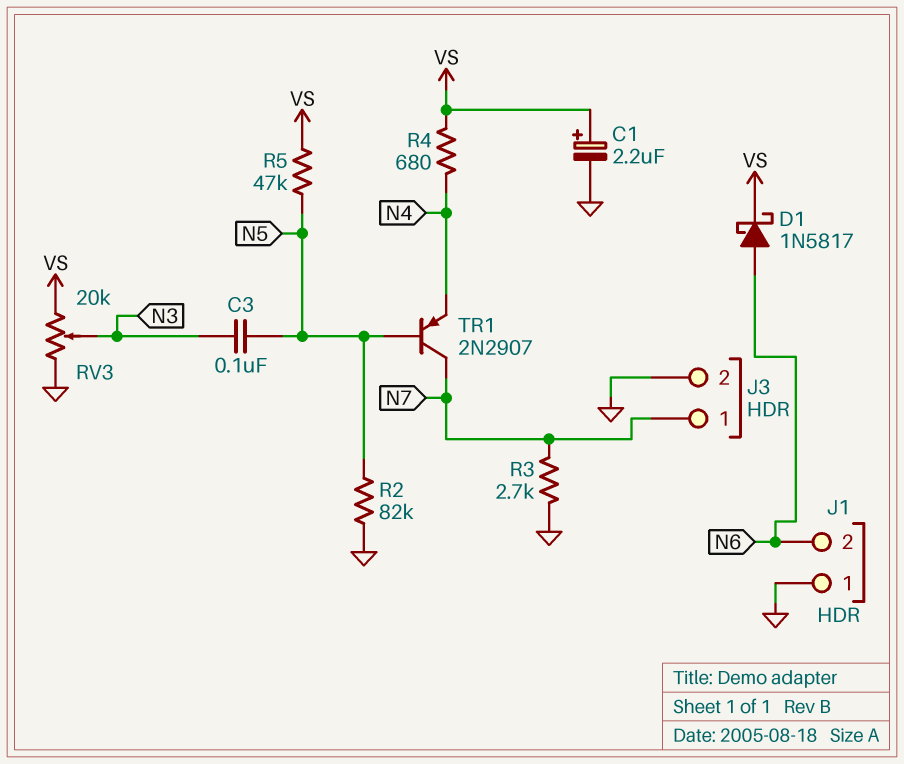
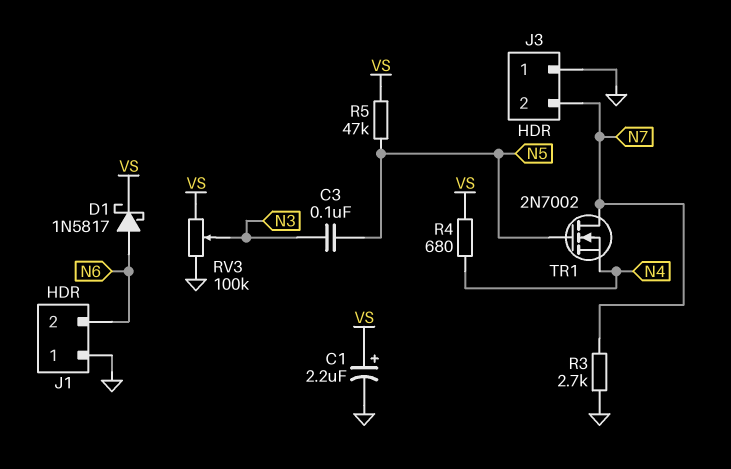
J3 pin 1: N7 -> GND
J3 pin 2: GND -> N7
R2: 82k (GND, N5) -> none
RV3: 20k (GND, VS, wiper N3) -> 100k (GND, VS, wiper N3)
TR1: PNP 2N2907 (B N5, C N7, E N4) -> NMOS 2N7002 (G N5, D N7, S N4)

